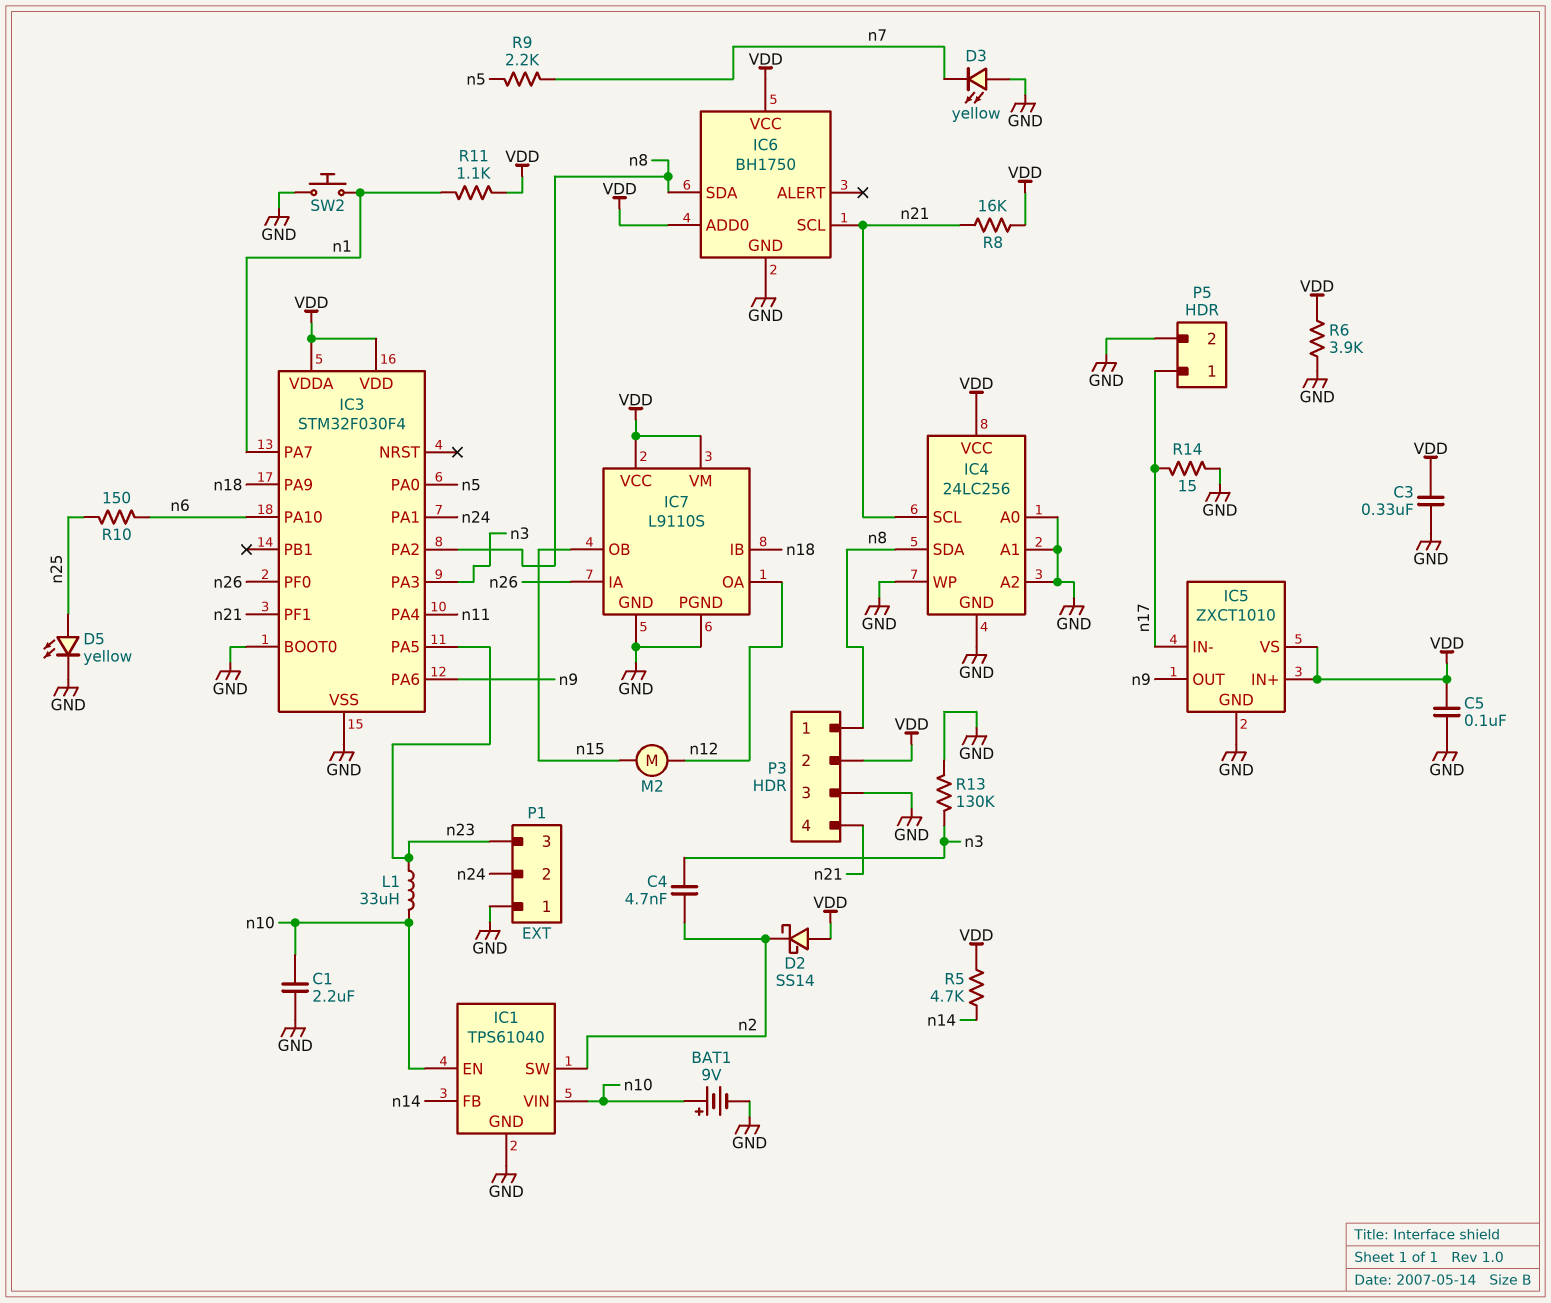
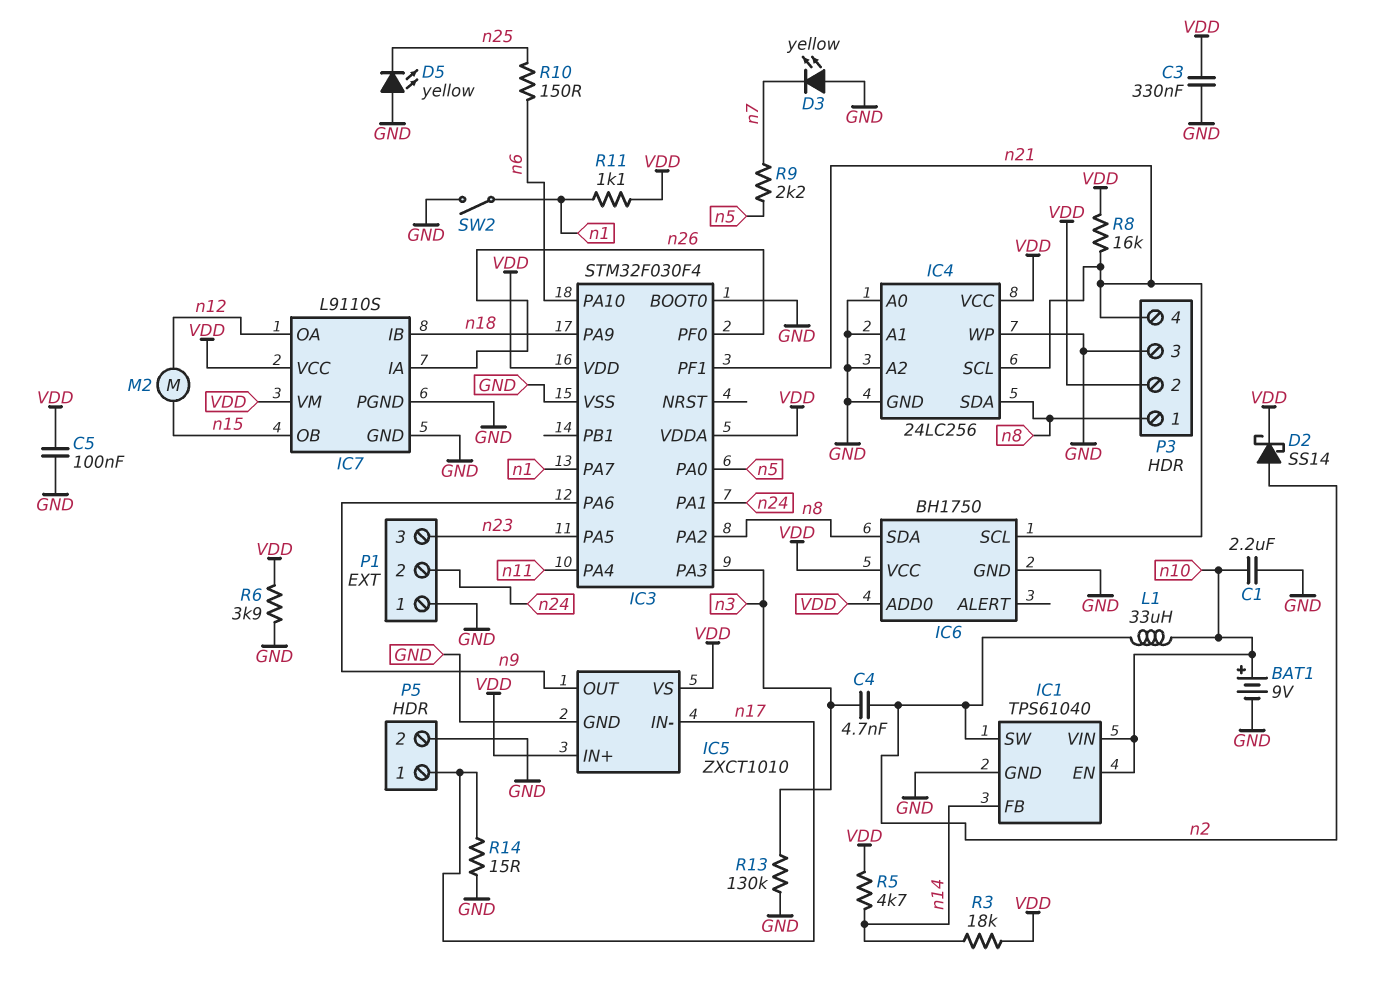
D2: schottky SS14 (A VDD, K n2) -> schottky SS14 (A n2, K VDD)
D5: LED yellow (A n25, K GND) -> LED yellow (A GND, K n25)
L1: 33uH (n10, n23) -> 33uH (n2, n10)
R3: none -> 18k (VDD, n14)
SW2: button (GND, n1) -> switch (GND, n1)

